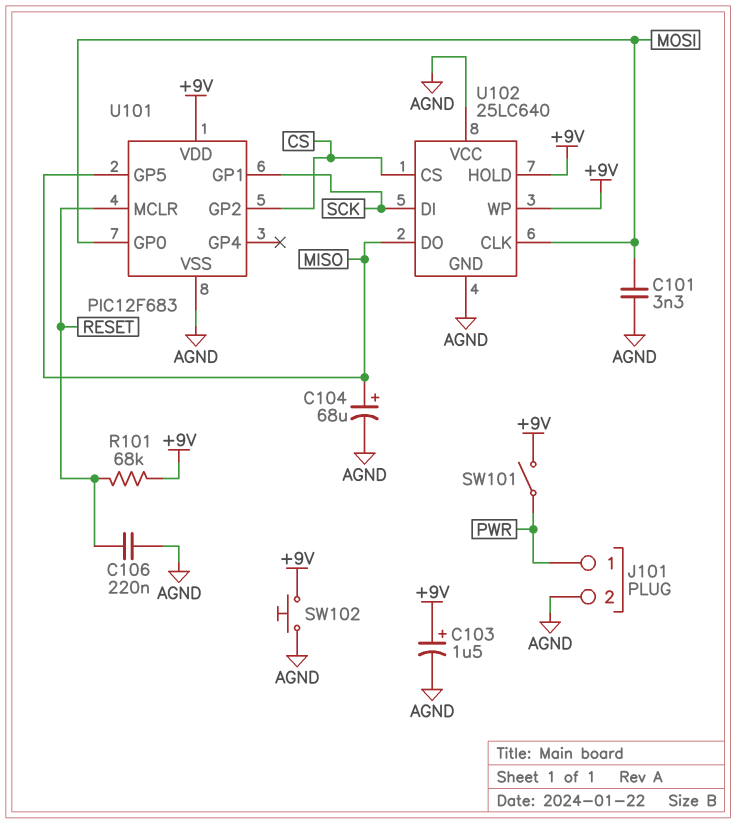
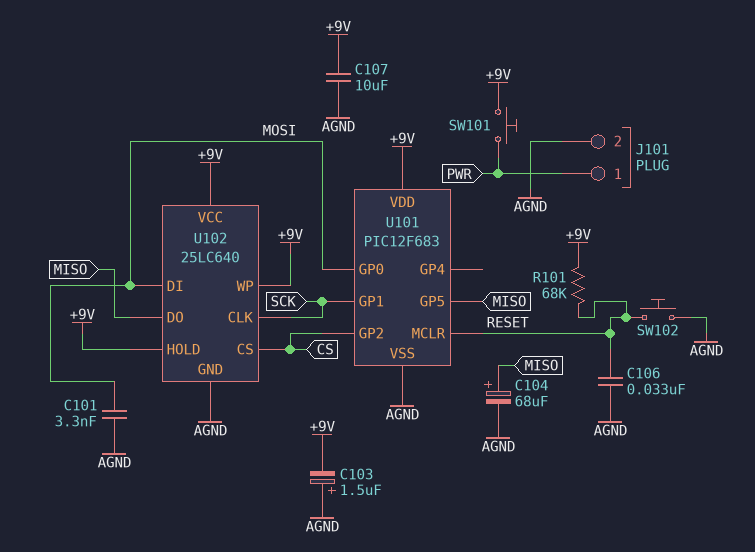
C103: 1.5uF (plus +9V, minus AGND) -> 1.5uF (plus AGND, minus +9V)
C106: 220nF (AGND, RESET) -> 33nF (AGND, RESET)
C107: none -> 10uF (+9V, AGND)
SW101: switch (+9V, PWR) -> button (+9V, PWR)
SW102: button (+9V, AGND) -> button (AGND, RESET)
U102 pin CLK: MOSI -> SCK
U102 pin DI: SCK -> MOSI
U102 pin VCC: AGND -> +9V

